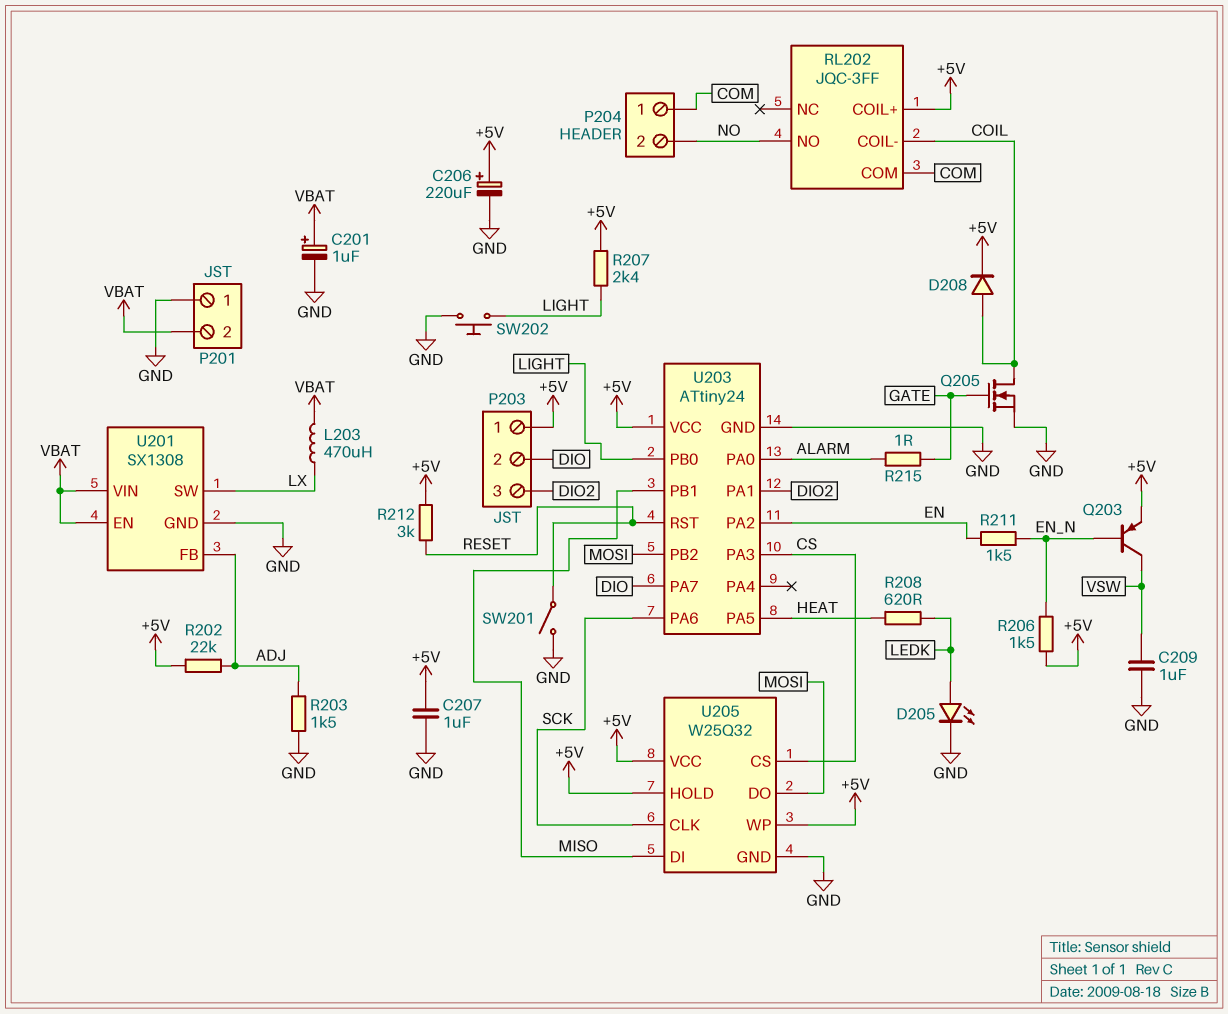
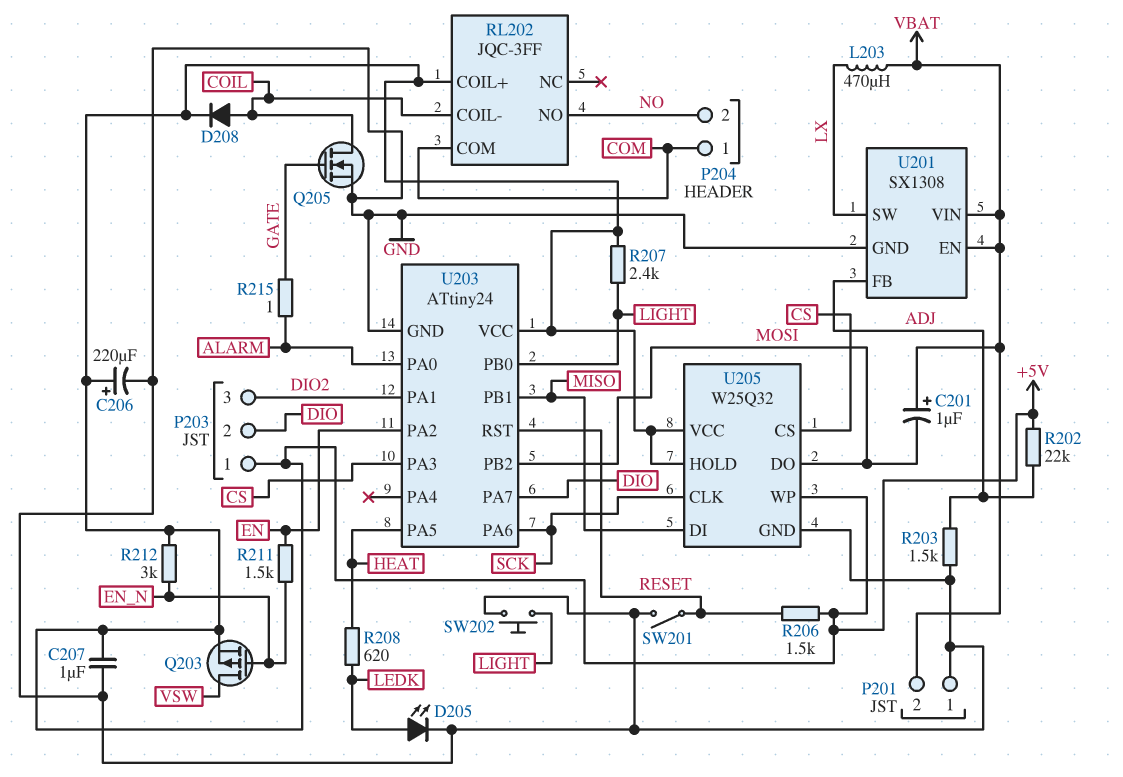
C201: 1uF (plus VBAT, minus GND) -> 1uF (plus VBAT, minus MOSI)
C209: 1uF (GND, VSW) -> none
Q203: PNP (B EN_N, C VSW, E +5V) -> PMOS (G EN_N, D VSW, S +5V)
R206: 1.5k (+5V, EN_N) -> 1.5k (+5V, RESET)
R212: 3k (+5V, RESET) -> 3k (+5V, EN_N)

